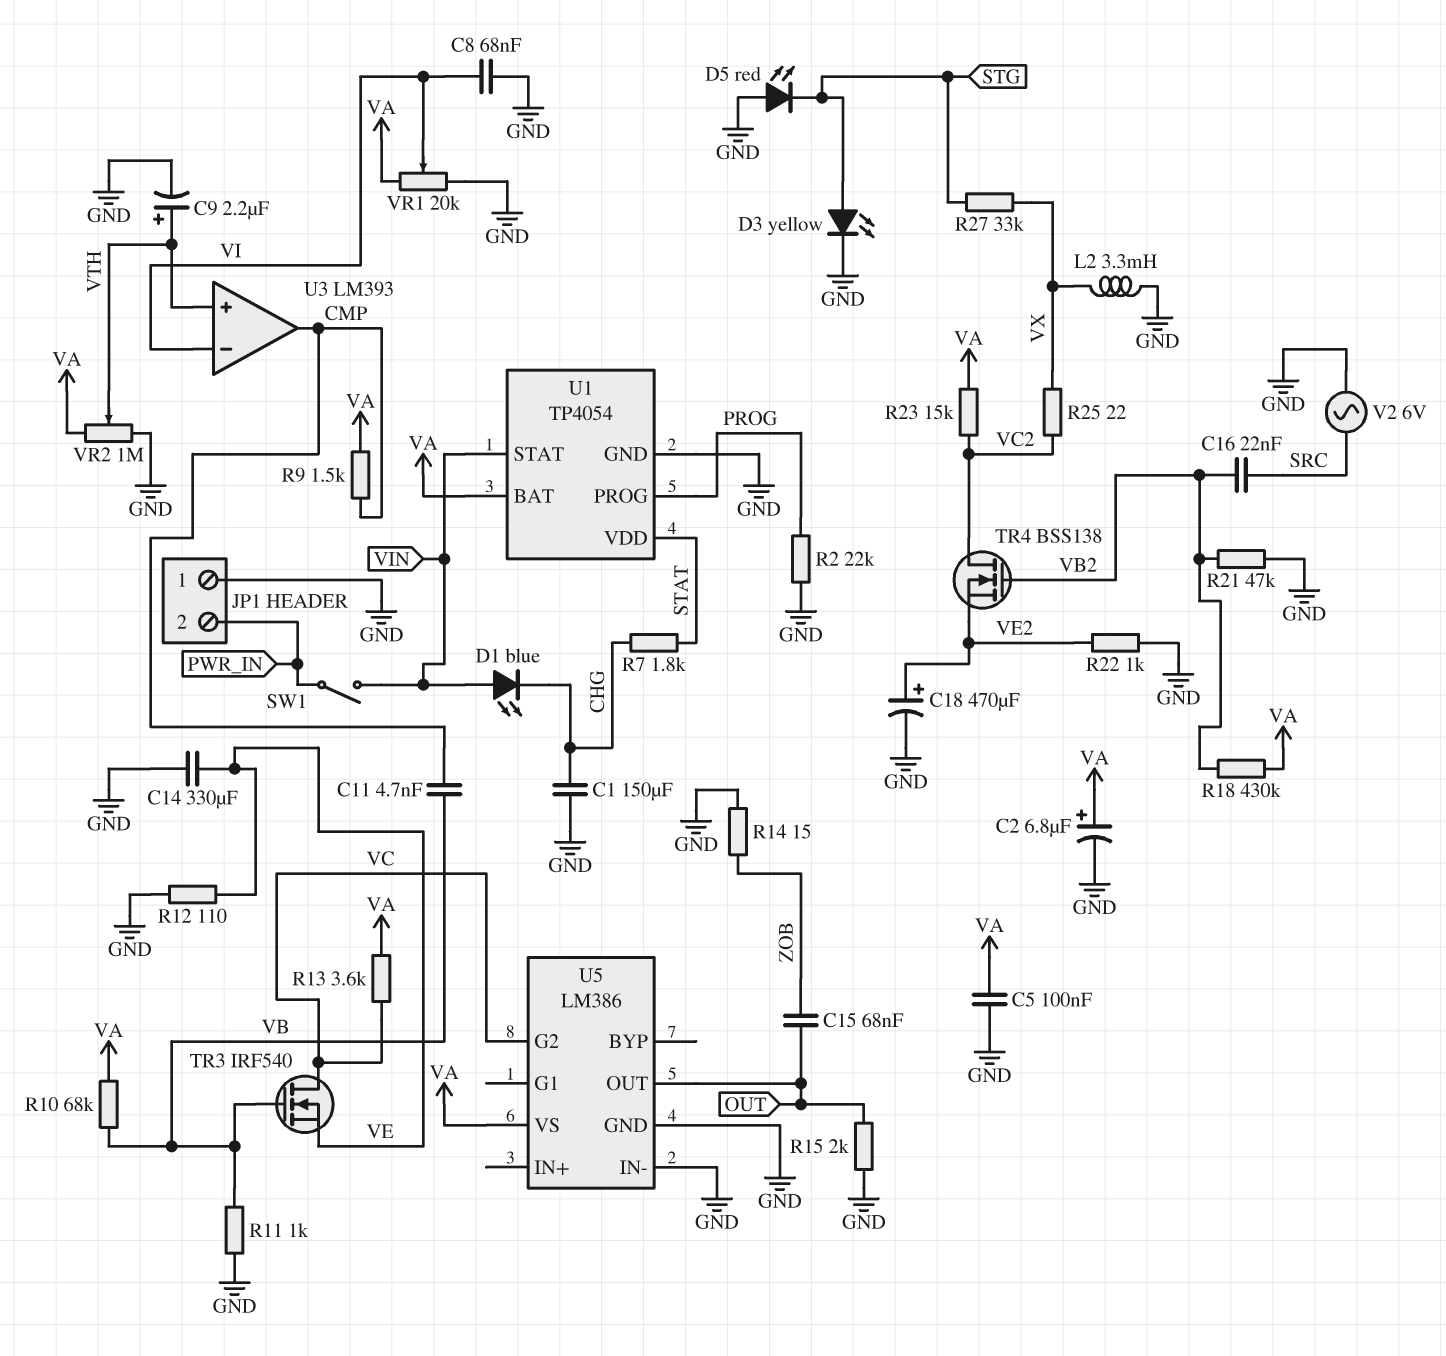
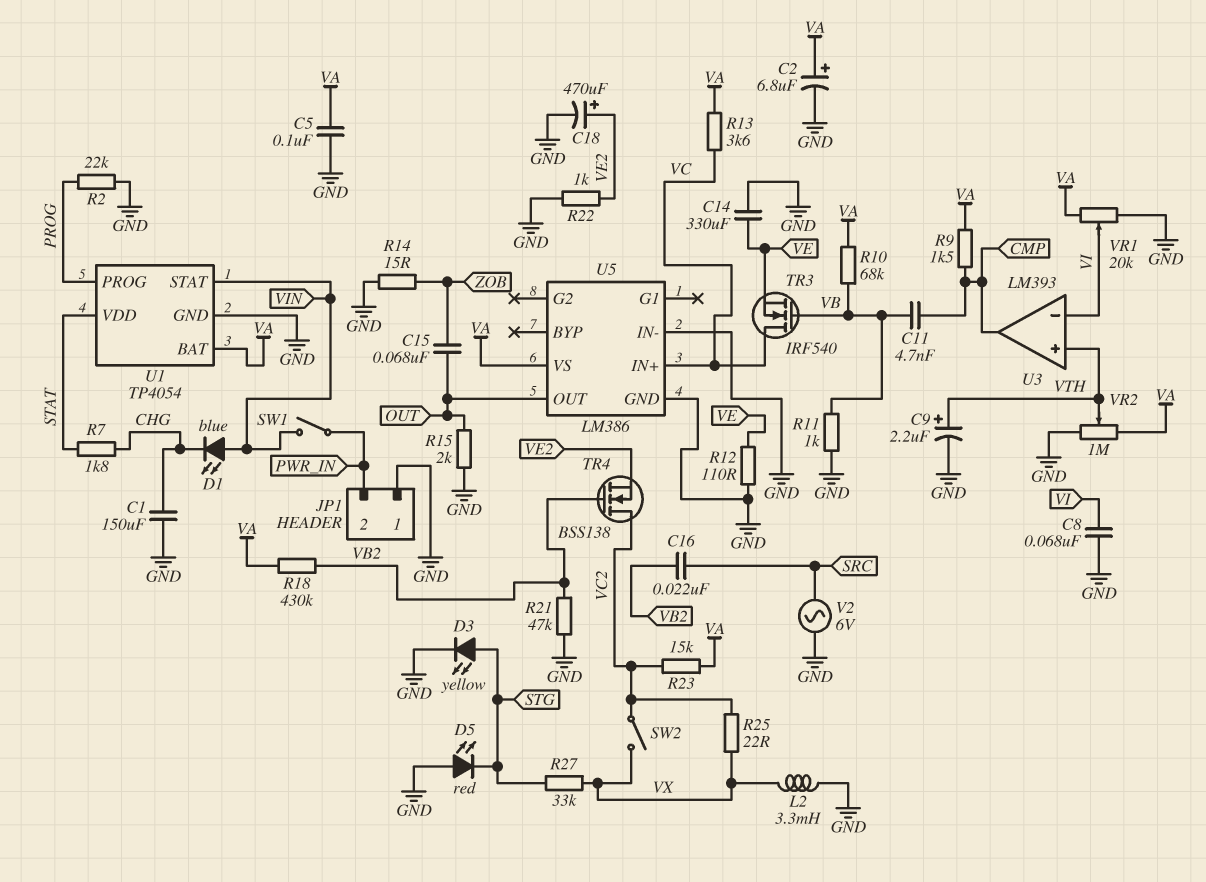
SW2: none -> switch (VC2, VX)
U5 pin G2: VC -> none
U5 pin IN+: none -> VC

